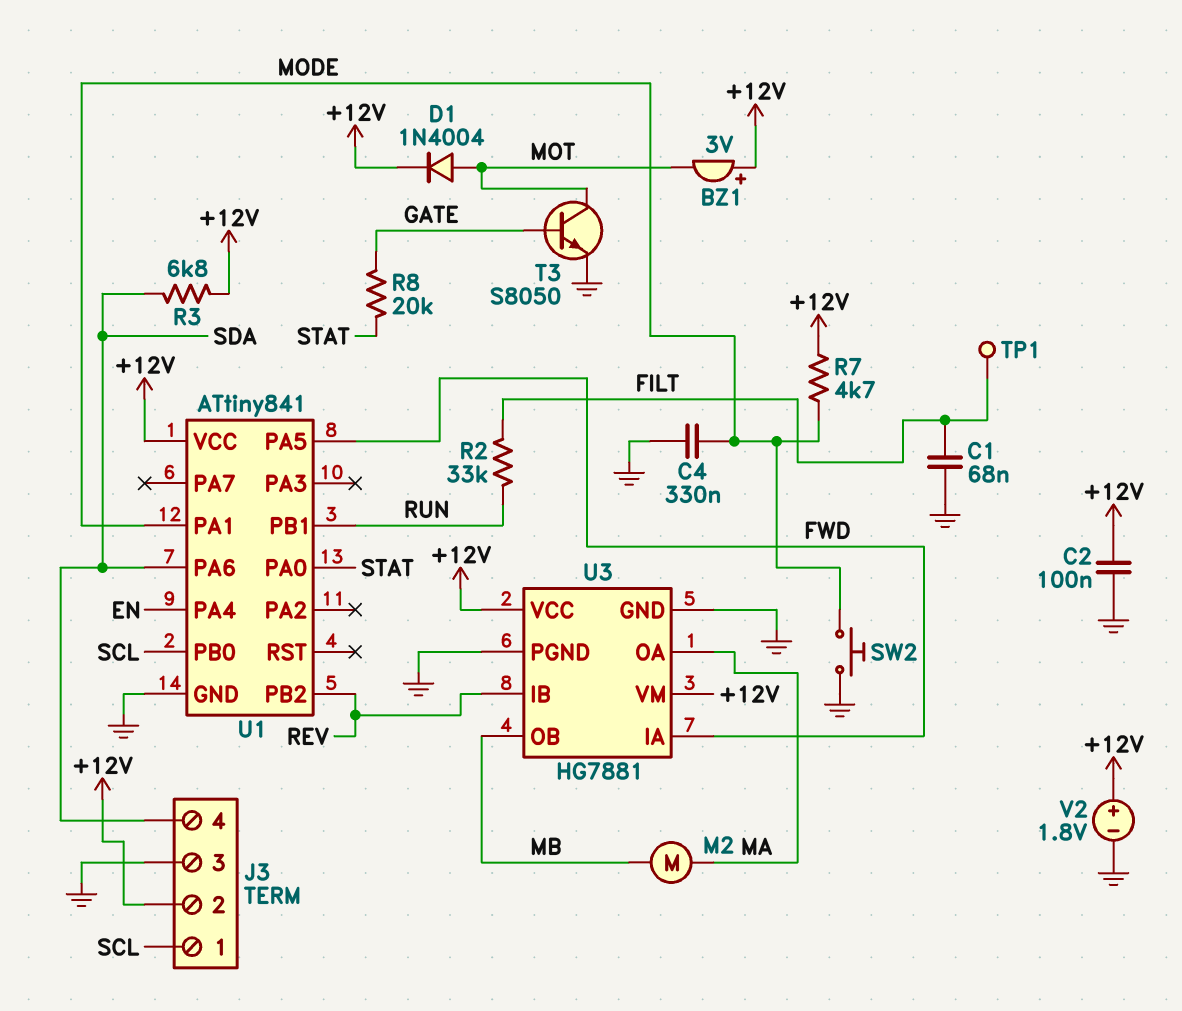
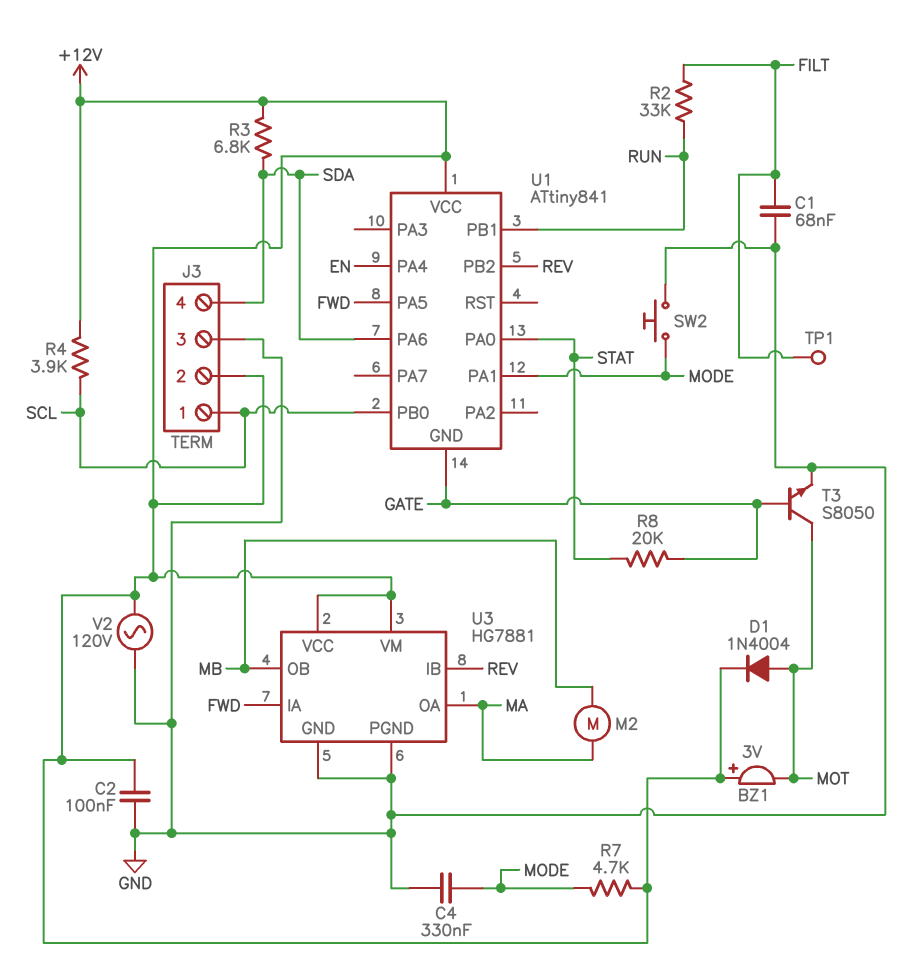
R4: none -> 3.9k (+12V, SCL)
U1 pin GND: GND -> GATE
V2: 1.8V (plus +12V, minus GND) -> AC 120V (+12V, GND)

